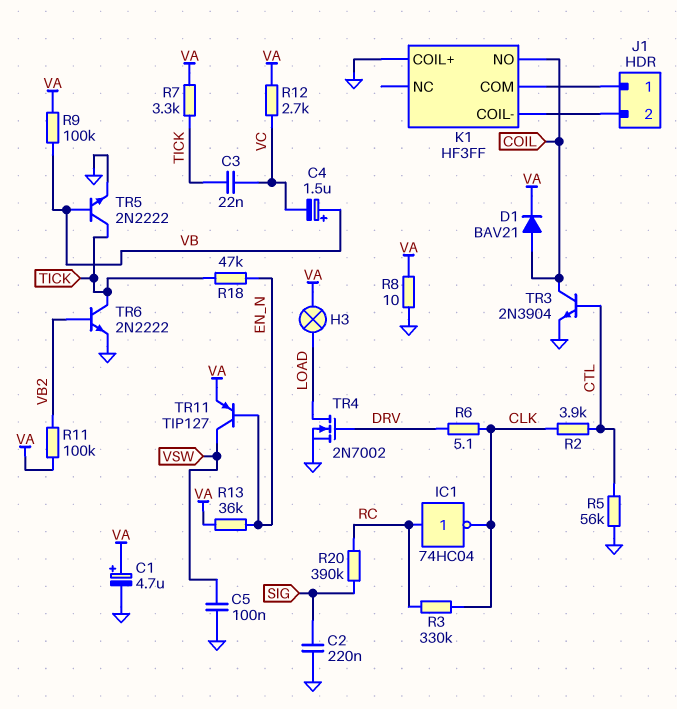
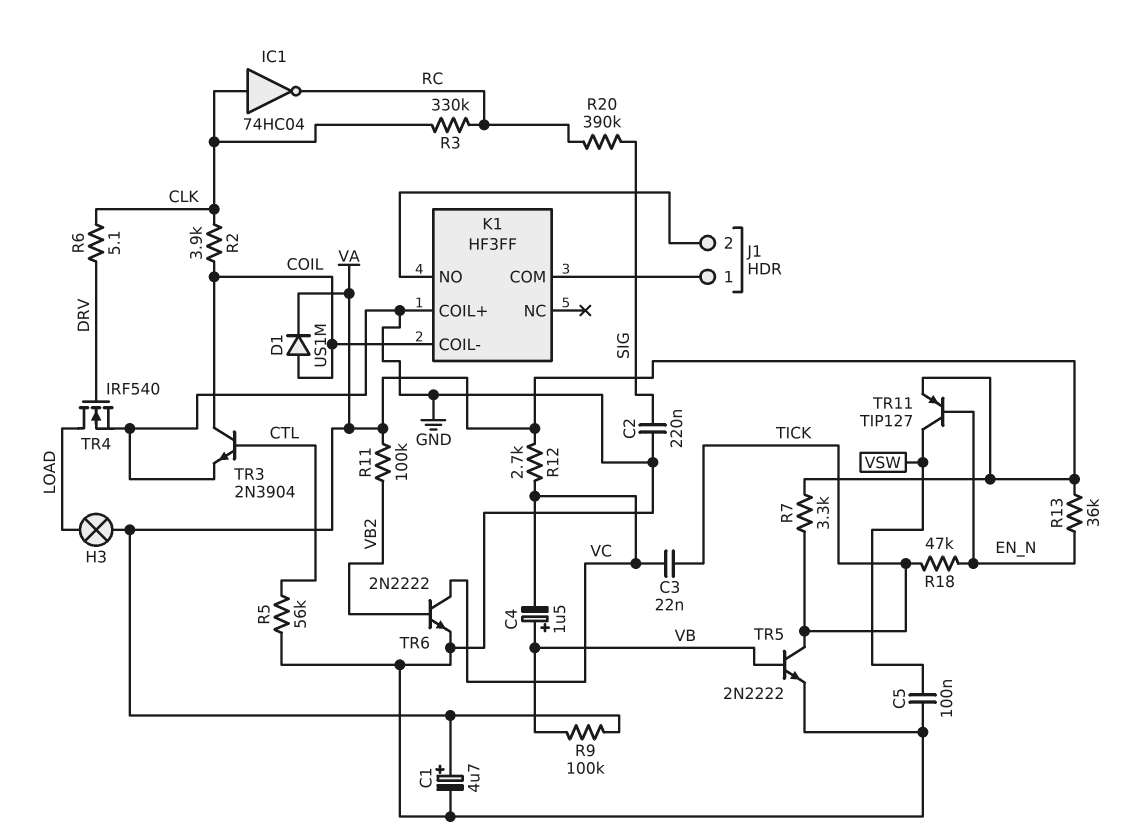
D1: diode BAV21 (A COIL, K VA) -> diode US1M (A COIL, K VA)
IC1: NOT 74HC04 (in RC, out CLK) -> NOT 74HC04 (in CLK, out RC)
K1 pin COIL-: J1/2 -> COIL
K1 pin NO: COIL -> J1/2
R2: 3.9k (CLK, CTL) -> 3.9k (CLK, COIL)
R8: 10 (GND, VA) -> none
TR4: NMOS 2N7002 (G DRV, D LOAD, S GND) -> NMOS IRF540 (G DRV, D LOAD, S GND)
TR6: NPN 2N2222 (B VB2, C TICK, E GND) -> NPN 2N2222 (B VB2, C VC, E GND)

